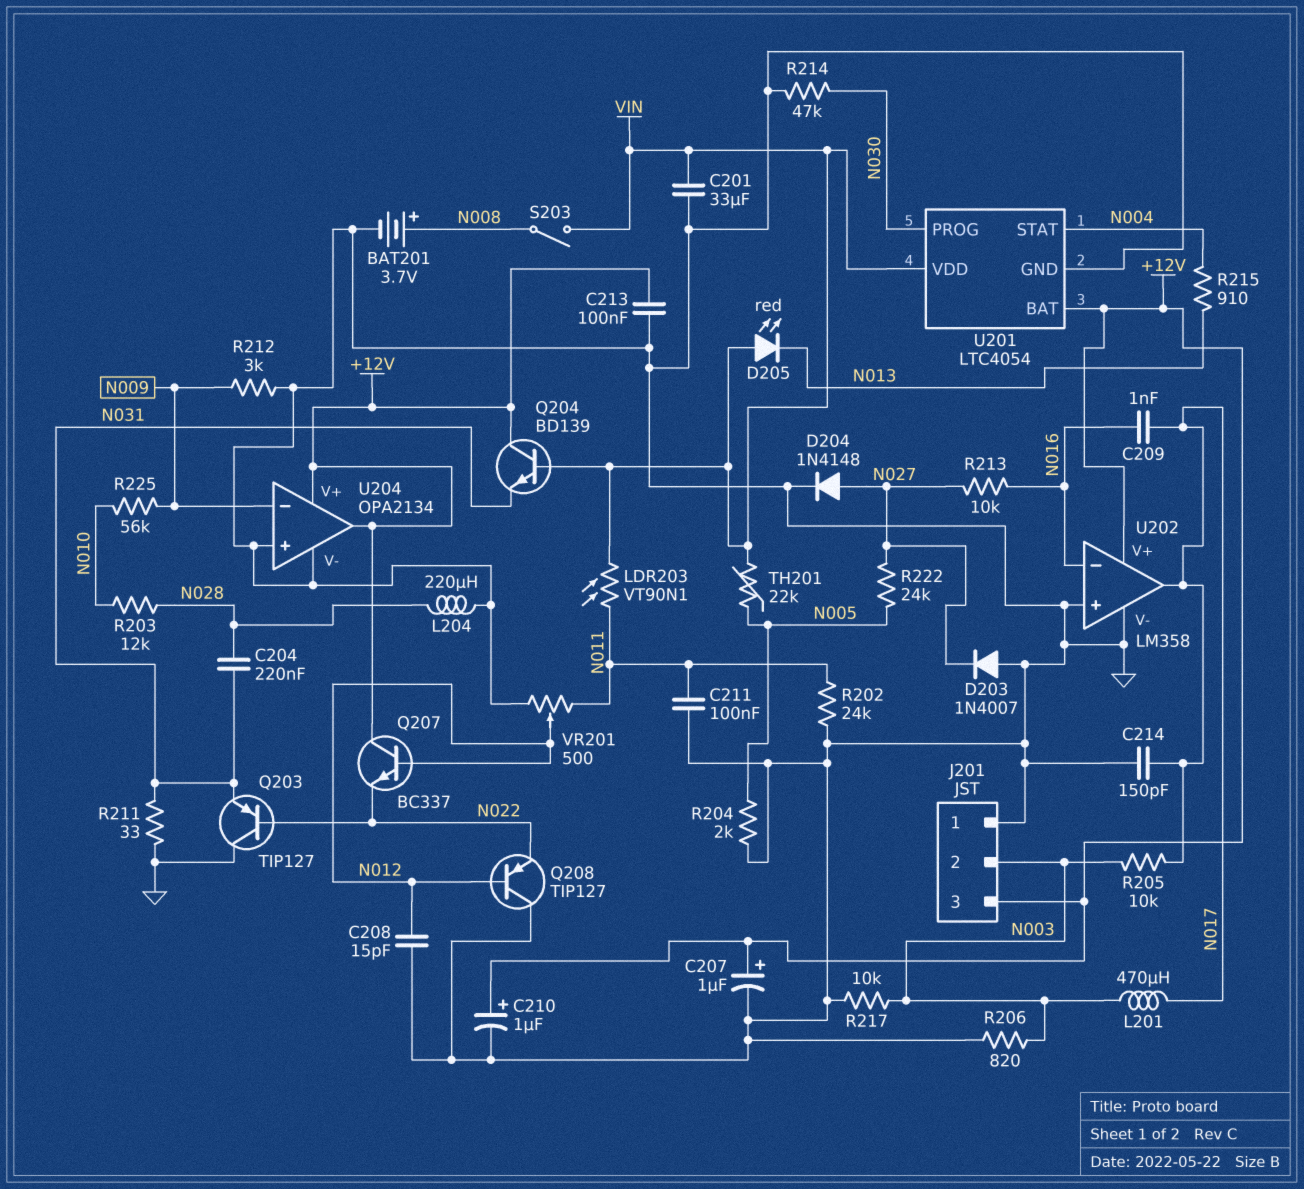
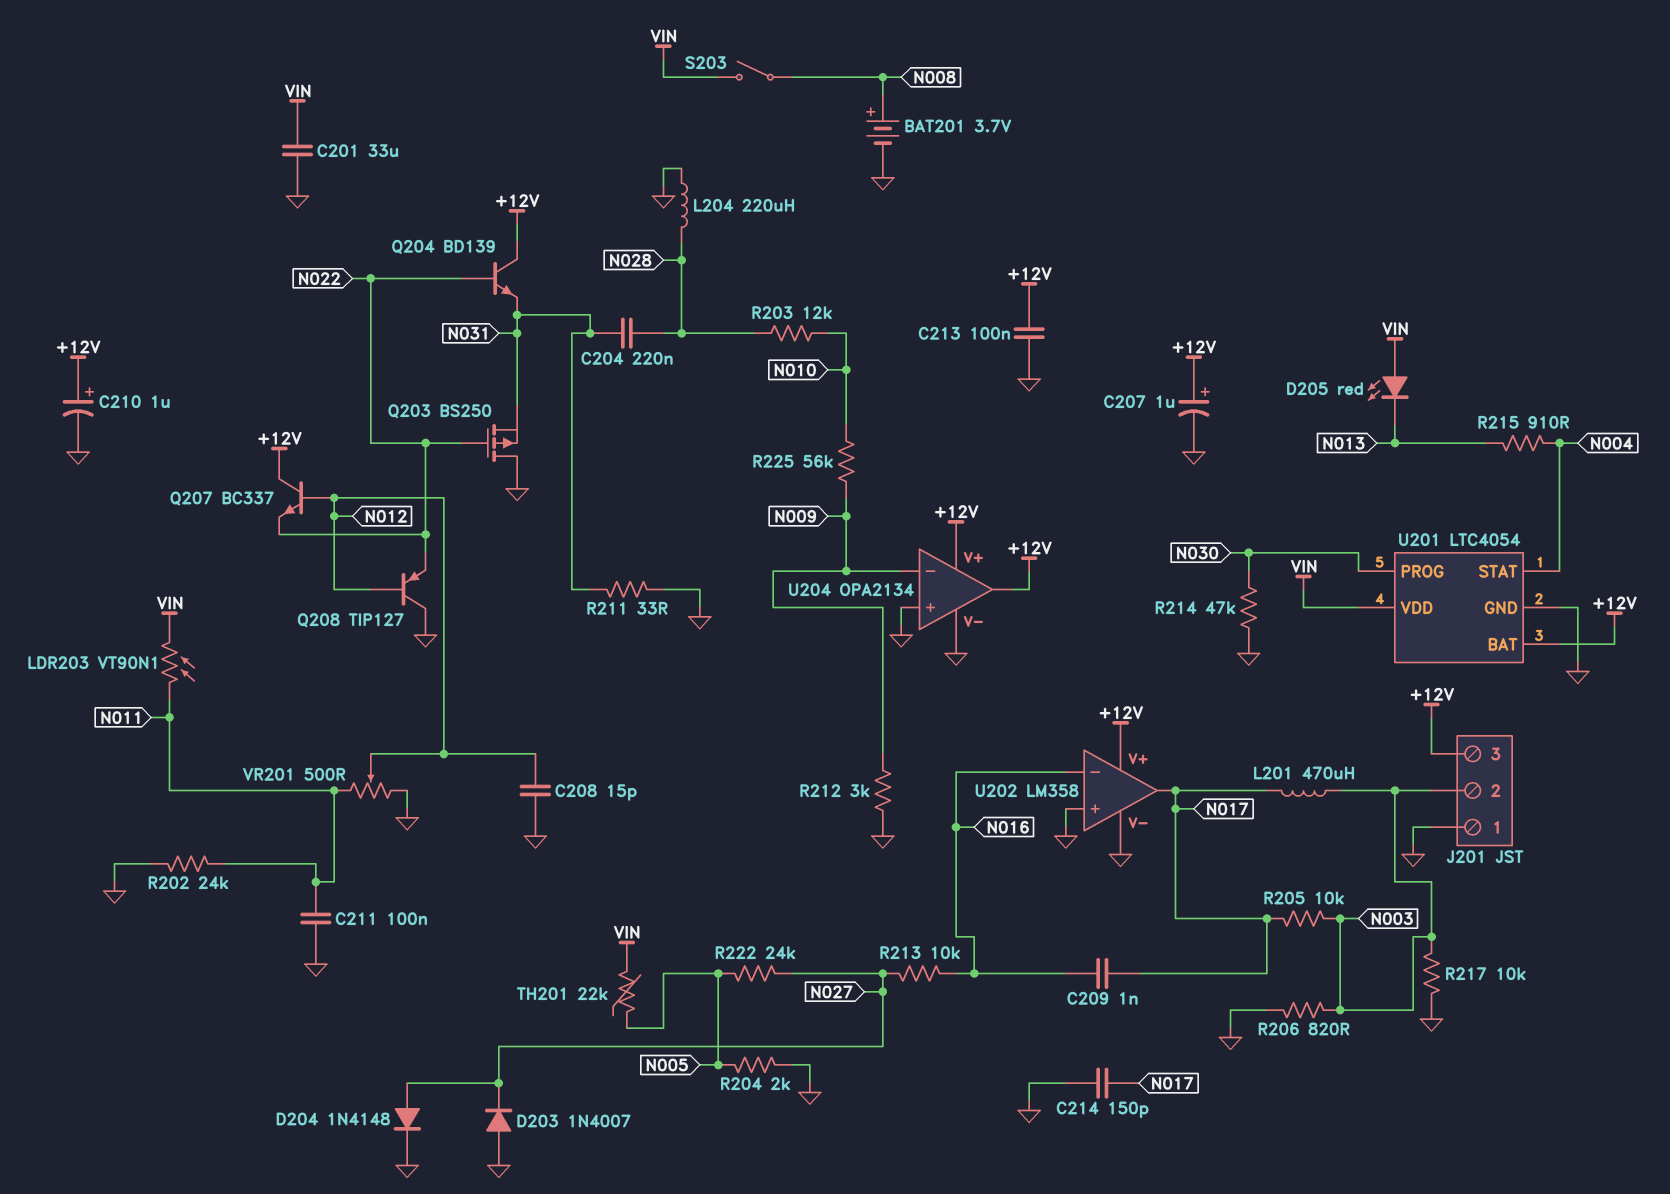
Q203: PNP TIP127 (B N022, C GND, E N031) -> PMOS BS250 (G N022, D GND, S N031)
Q204: NPN BD139 (B VIN, C +12V, E N031) -> NPN BD139 (B N022, C +12V, E N031)

